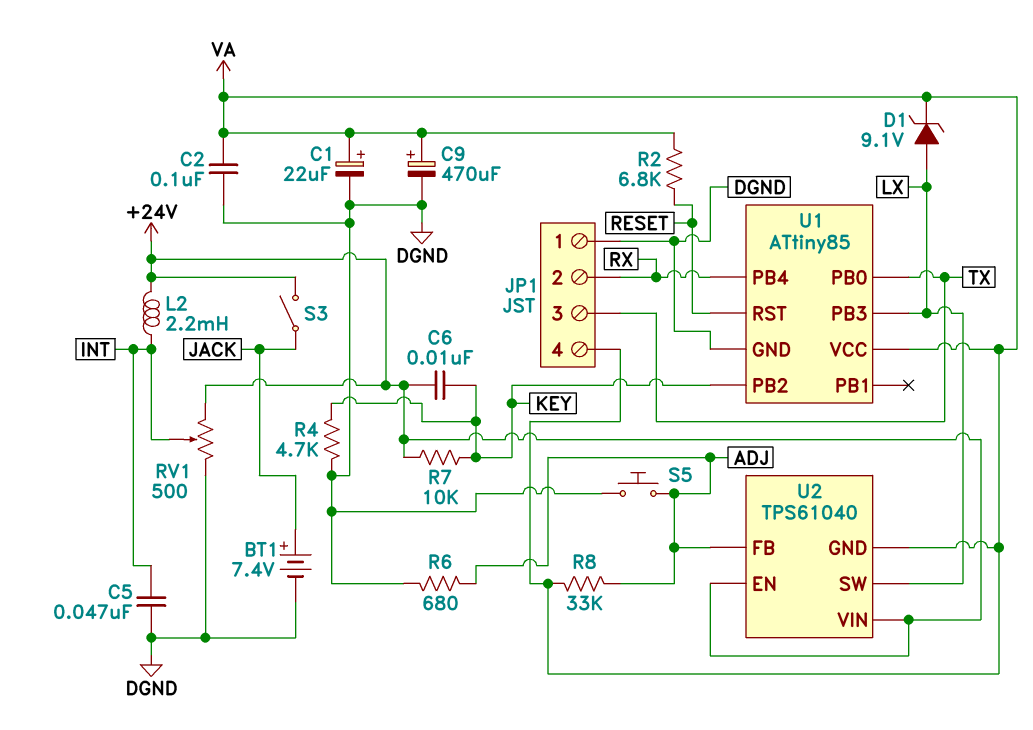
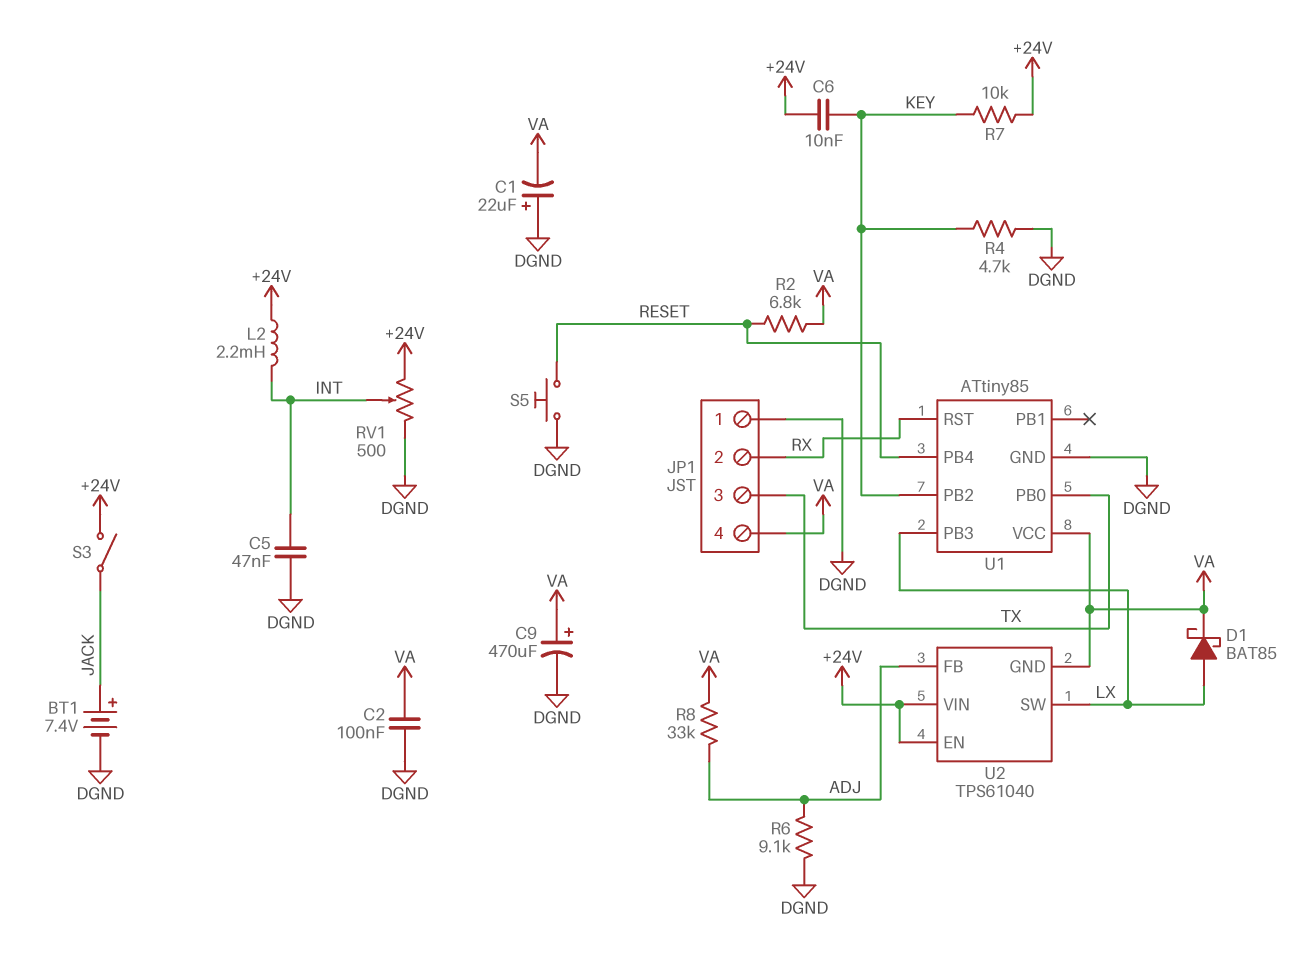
C1: 22uF (plus VA, minus DGND) -> 22uF (plus DGND, minus VA)
D1: zener 9.1V (A LX, K VA) -> schottky BAT85 (A LX, K VA)
R6: 680 (ADJ, DGND) -> 9.1k (ADJ, DGND)
S5: button (ADJ, DGND) -> button (DGND, RESET)
U1 pin PB4: RX -> RESET
U1 pin RST: RESET -> RX

